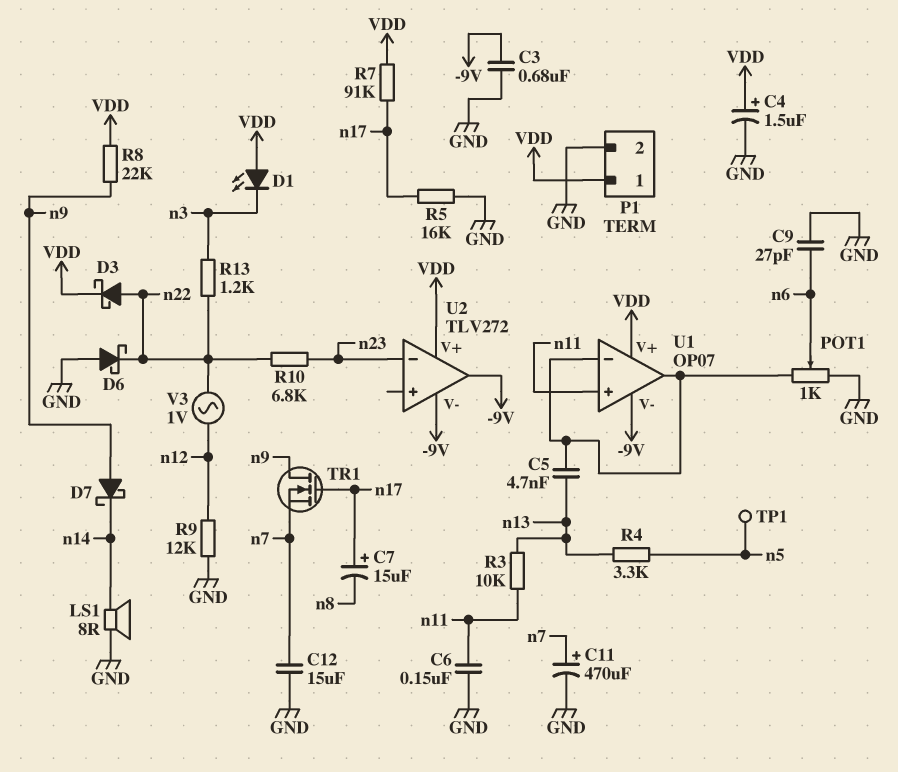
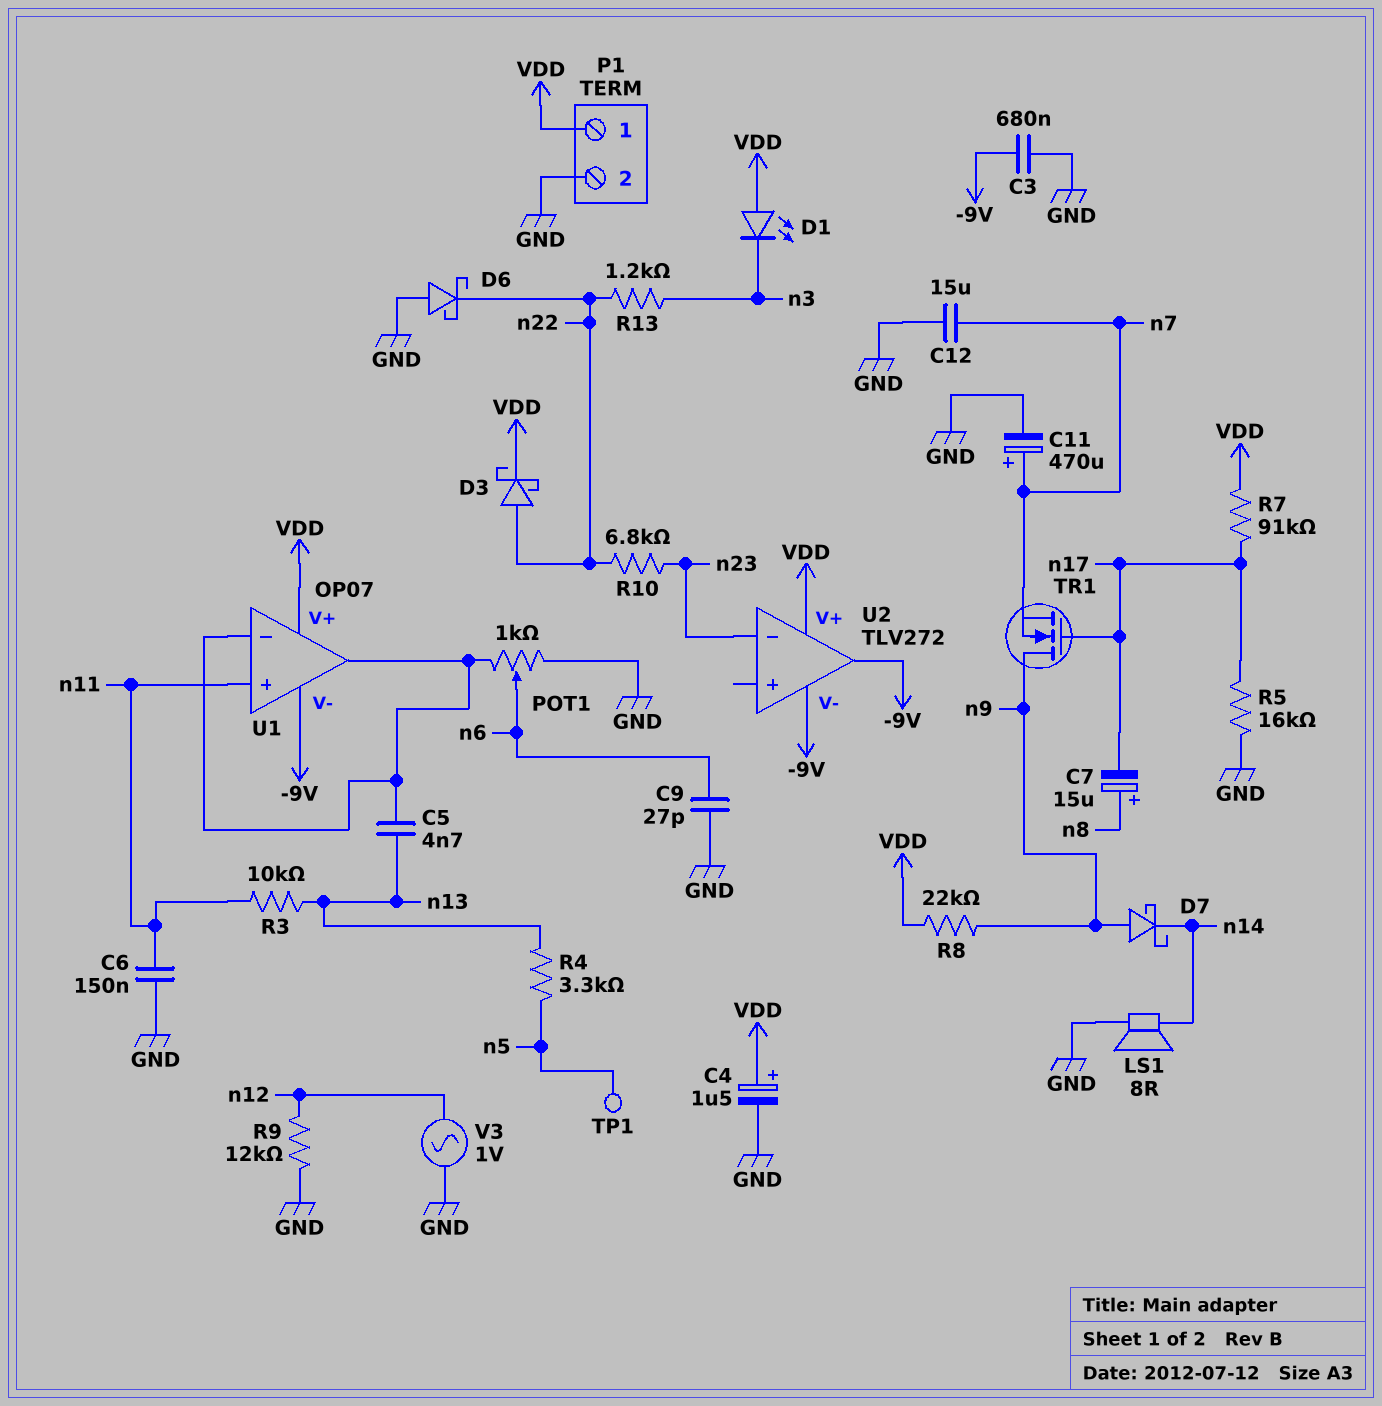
C7: 15uF (plus n17, minus n8) -> 15uF (plus n8, minus n17)
V3: AC 1V (n12, n22) -> AC 1V (GND, n12)

